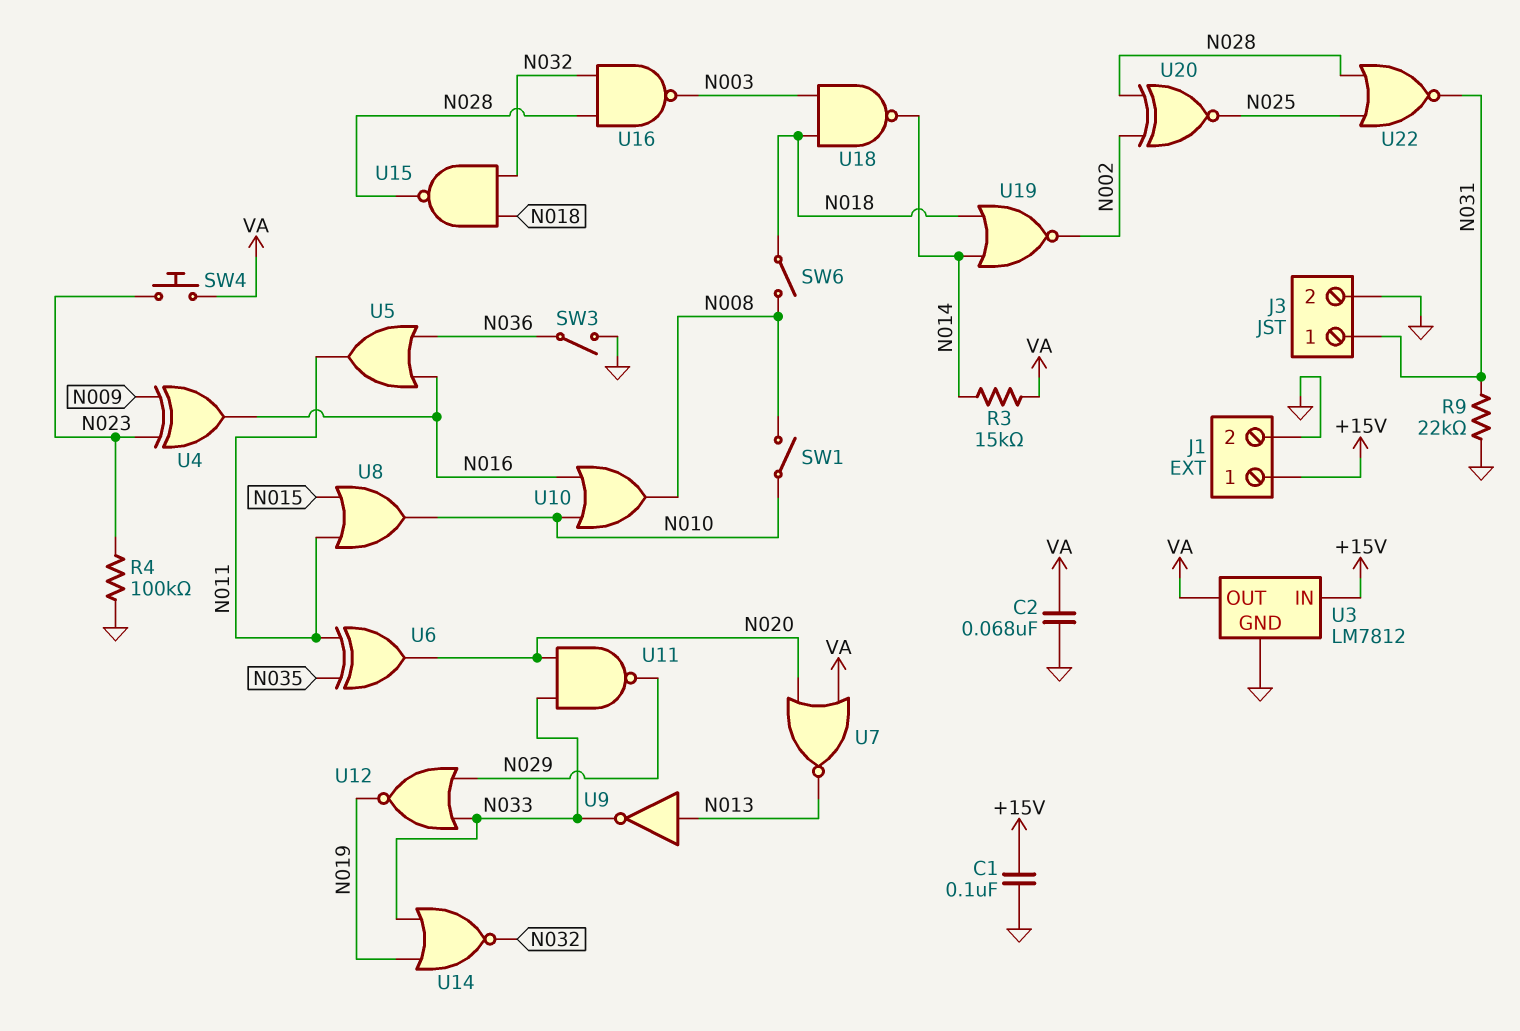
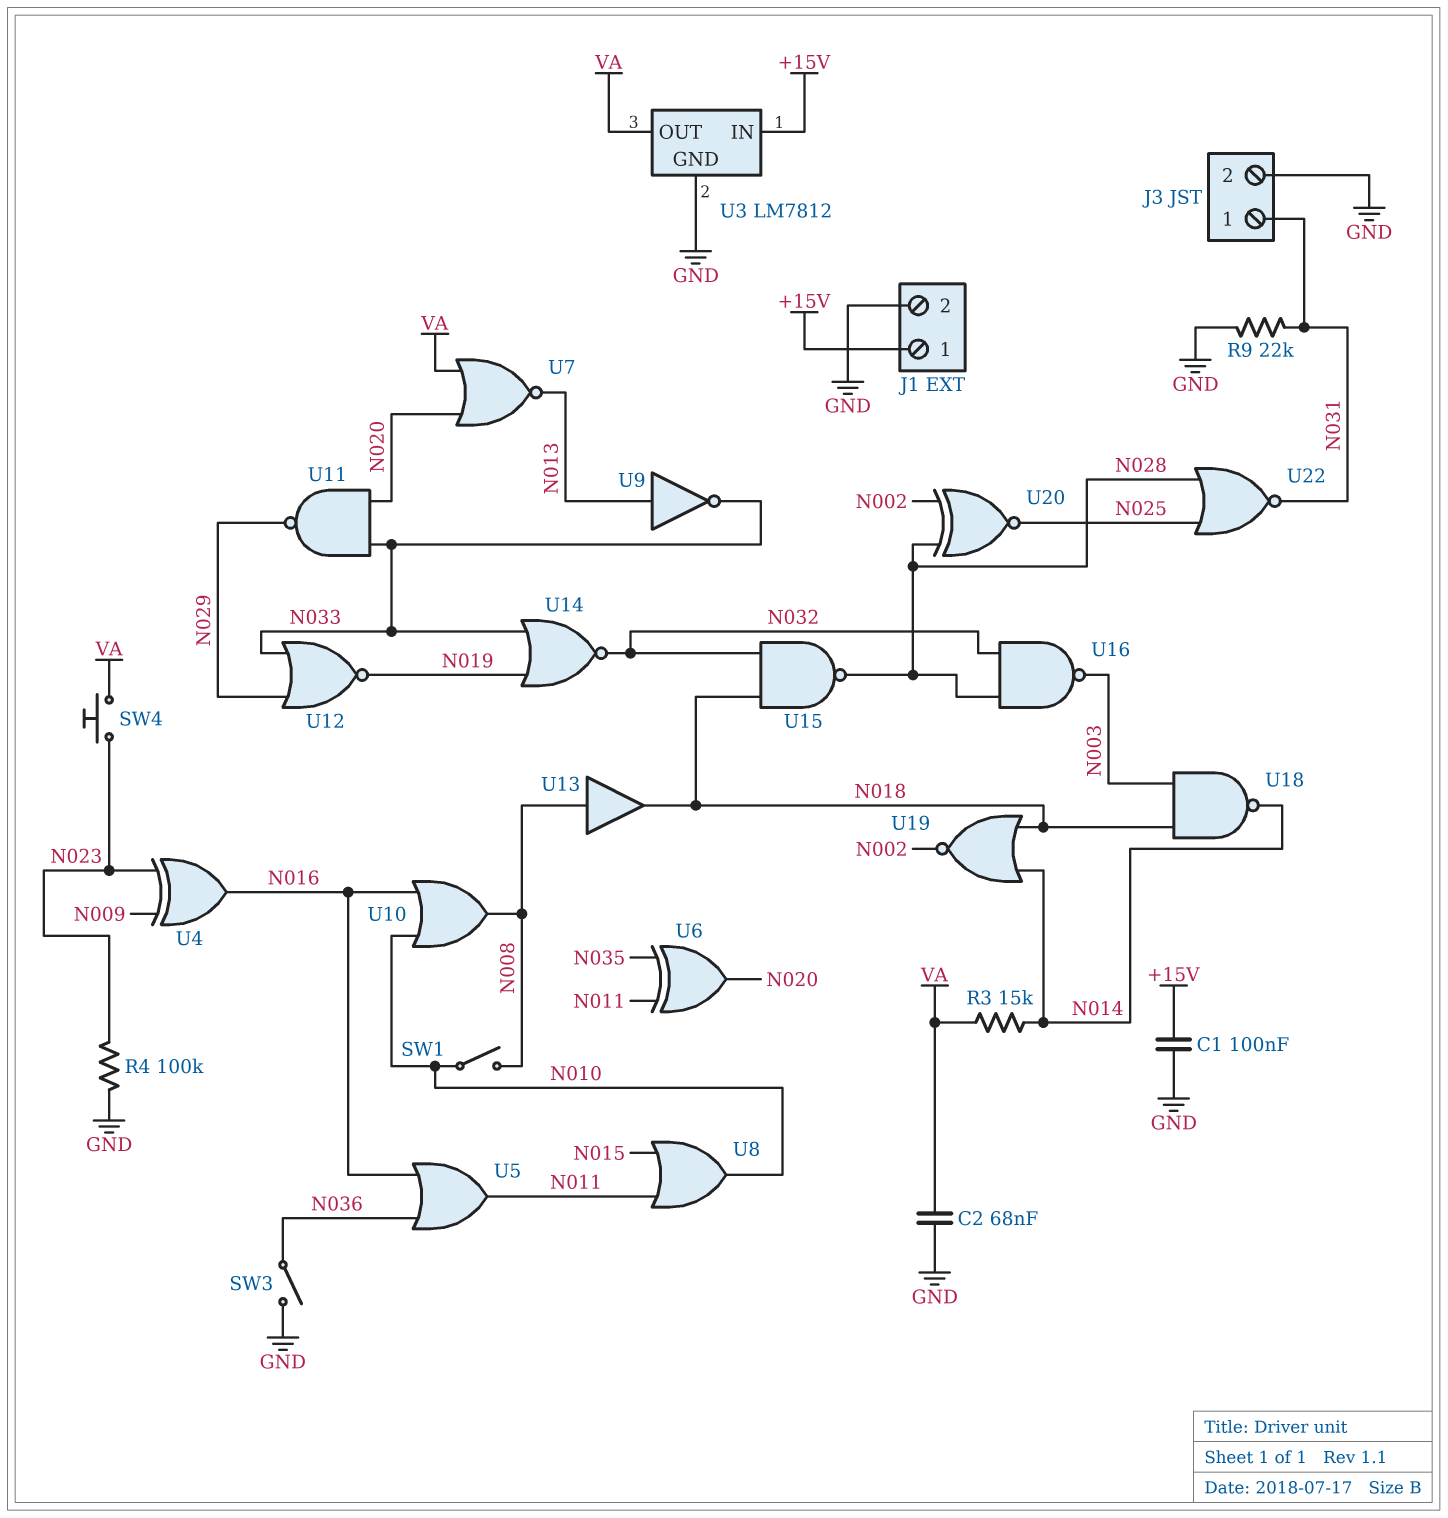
SW6: switch (N008, N018) -> none
U13: none -> buffer (in N008, out N018)

